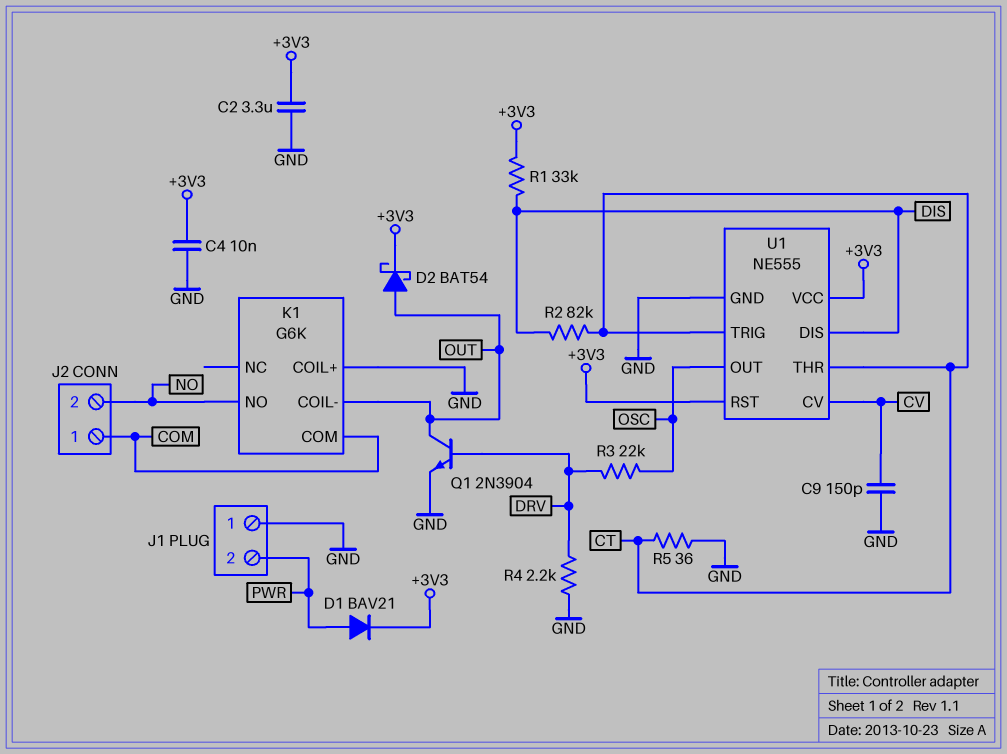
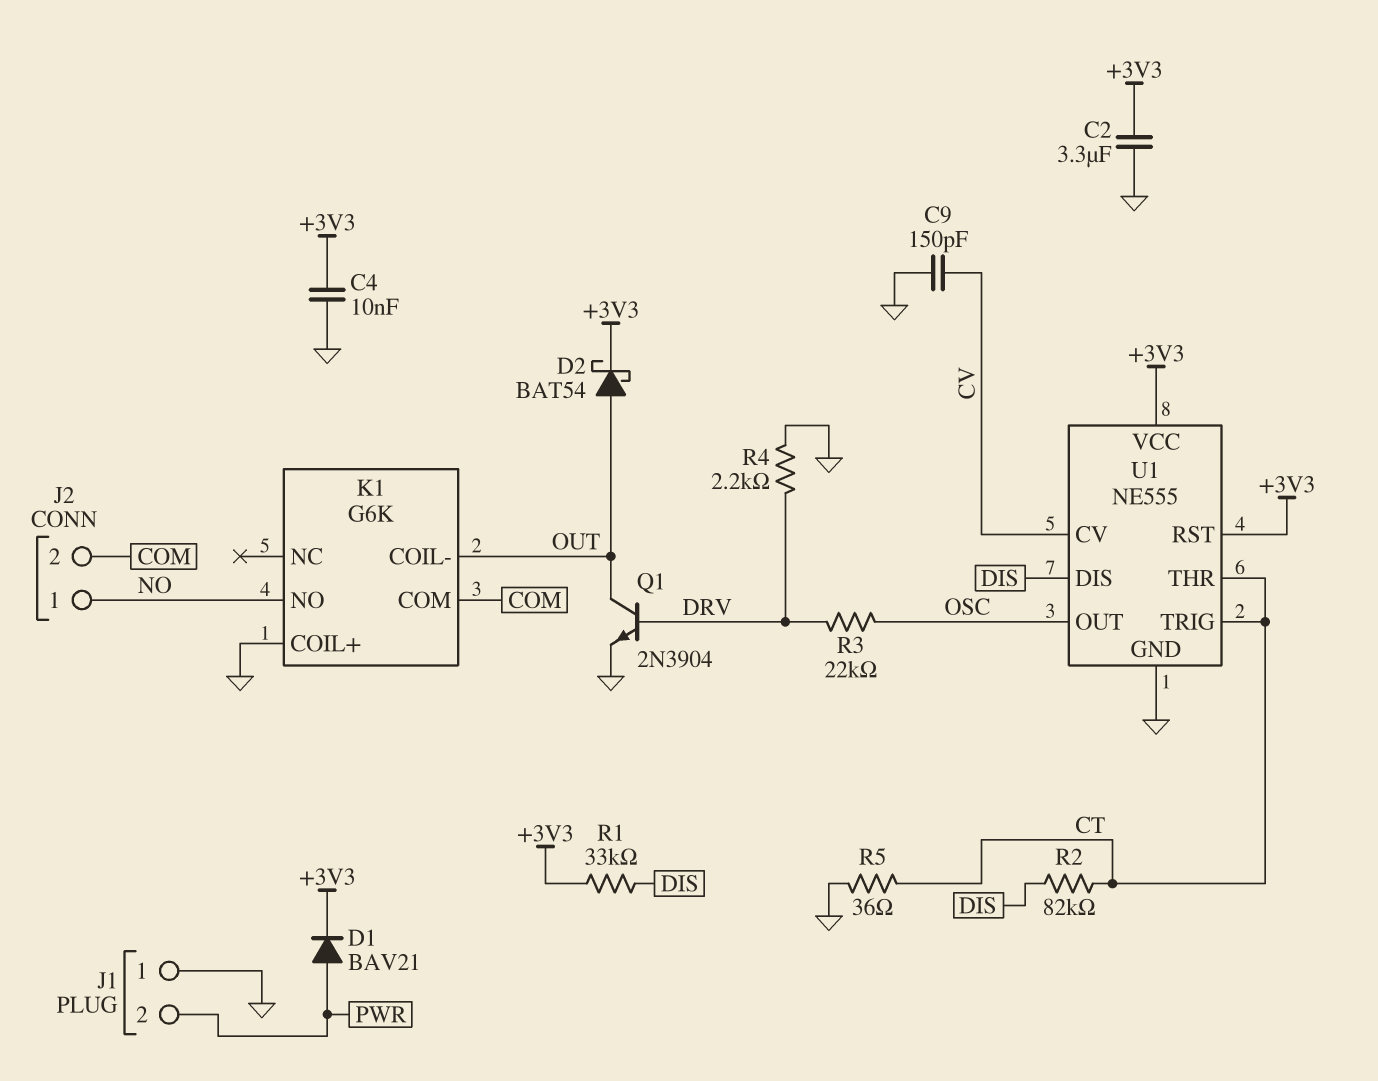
J2 pin 1: COM -> NO
J2 pin 2: NO -> COM

